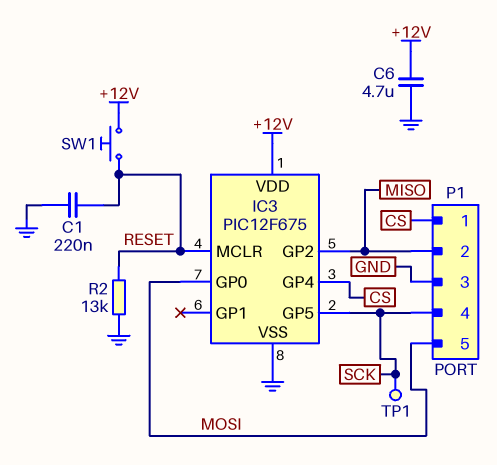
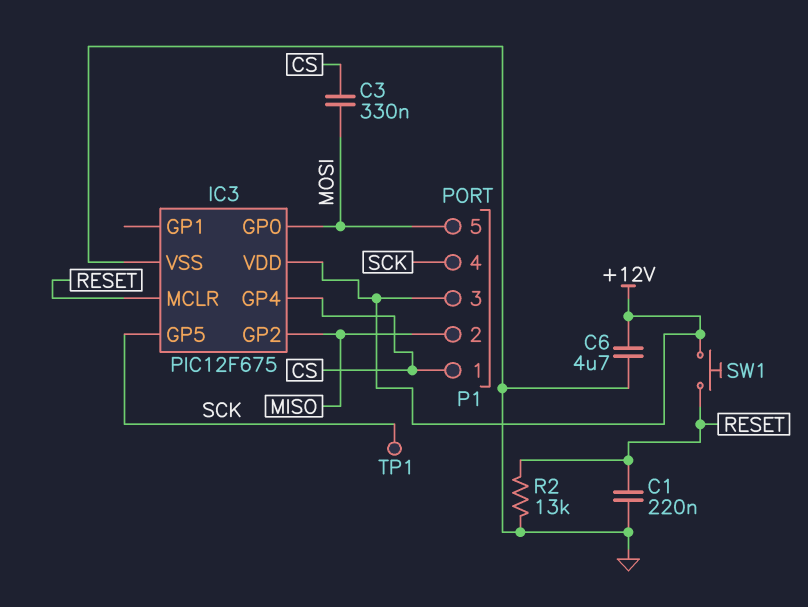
C3: none -> 330nF (CS, MOSI)
P1 pin 3: GND -> +12V

